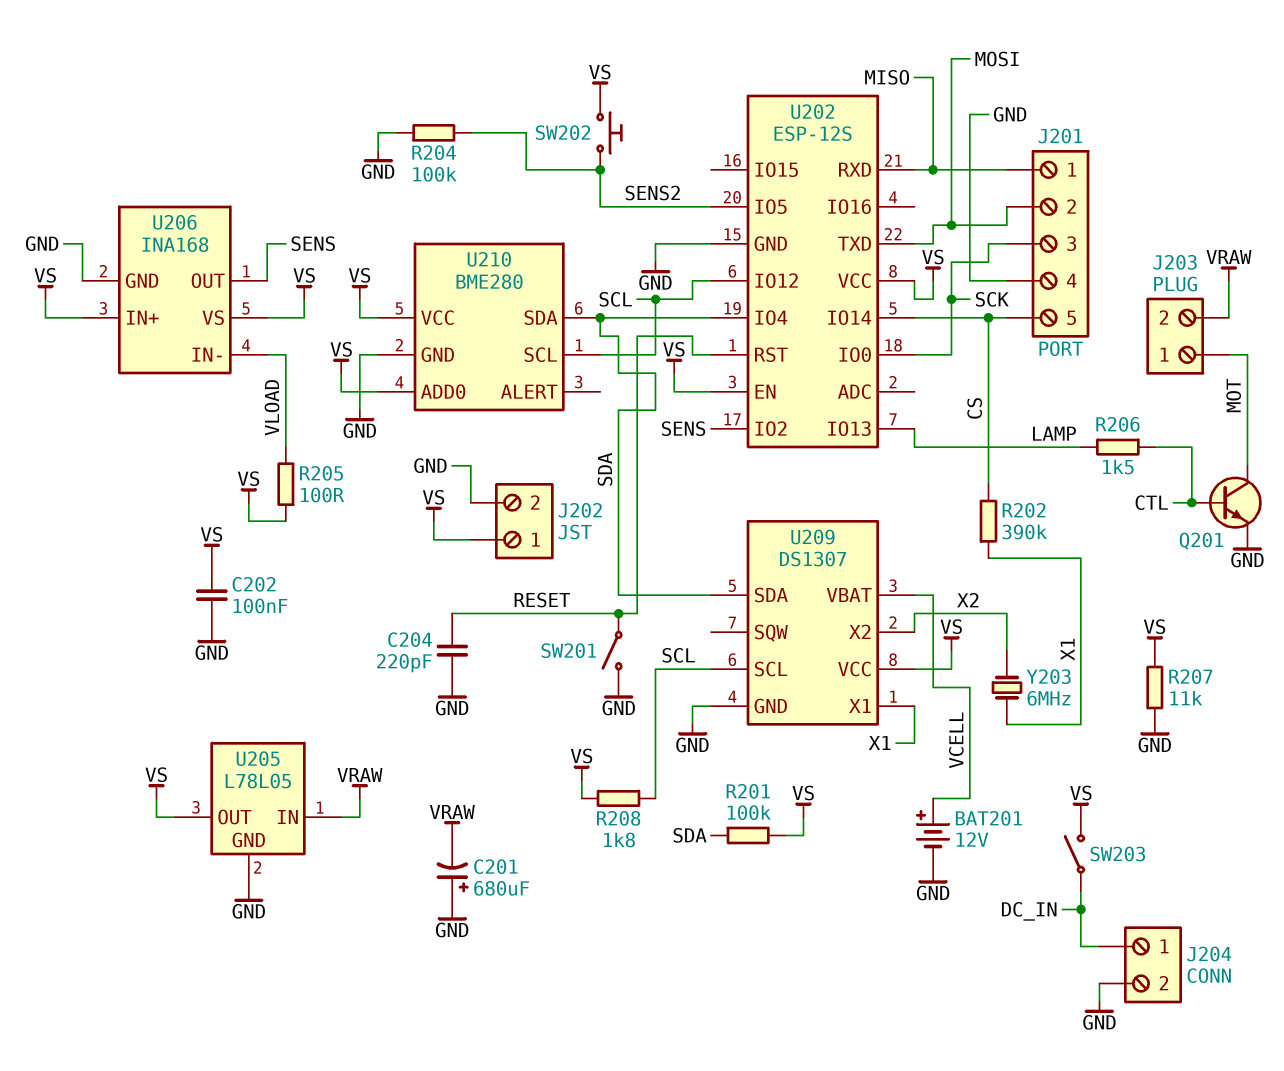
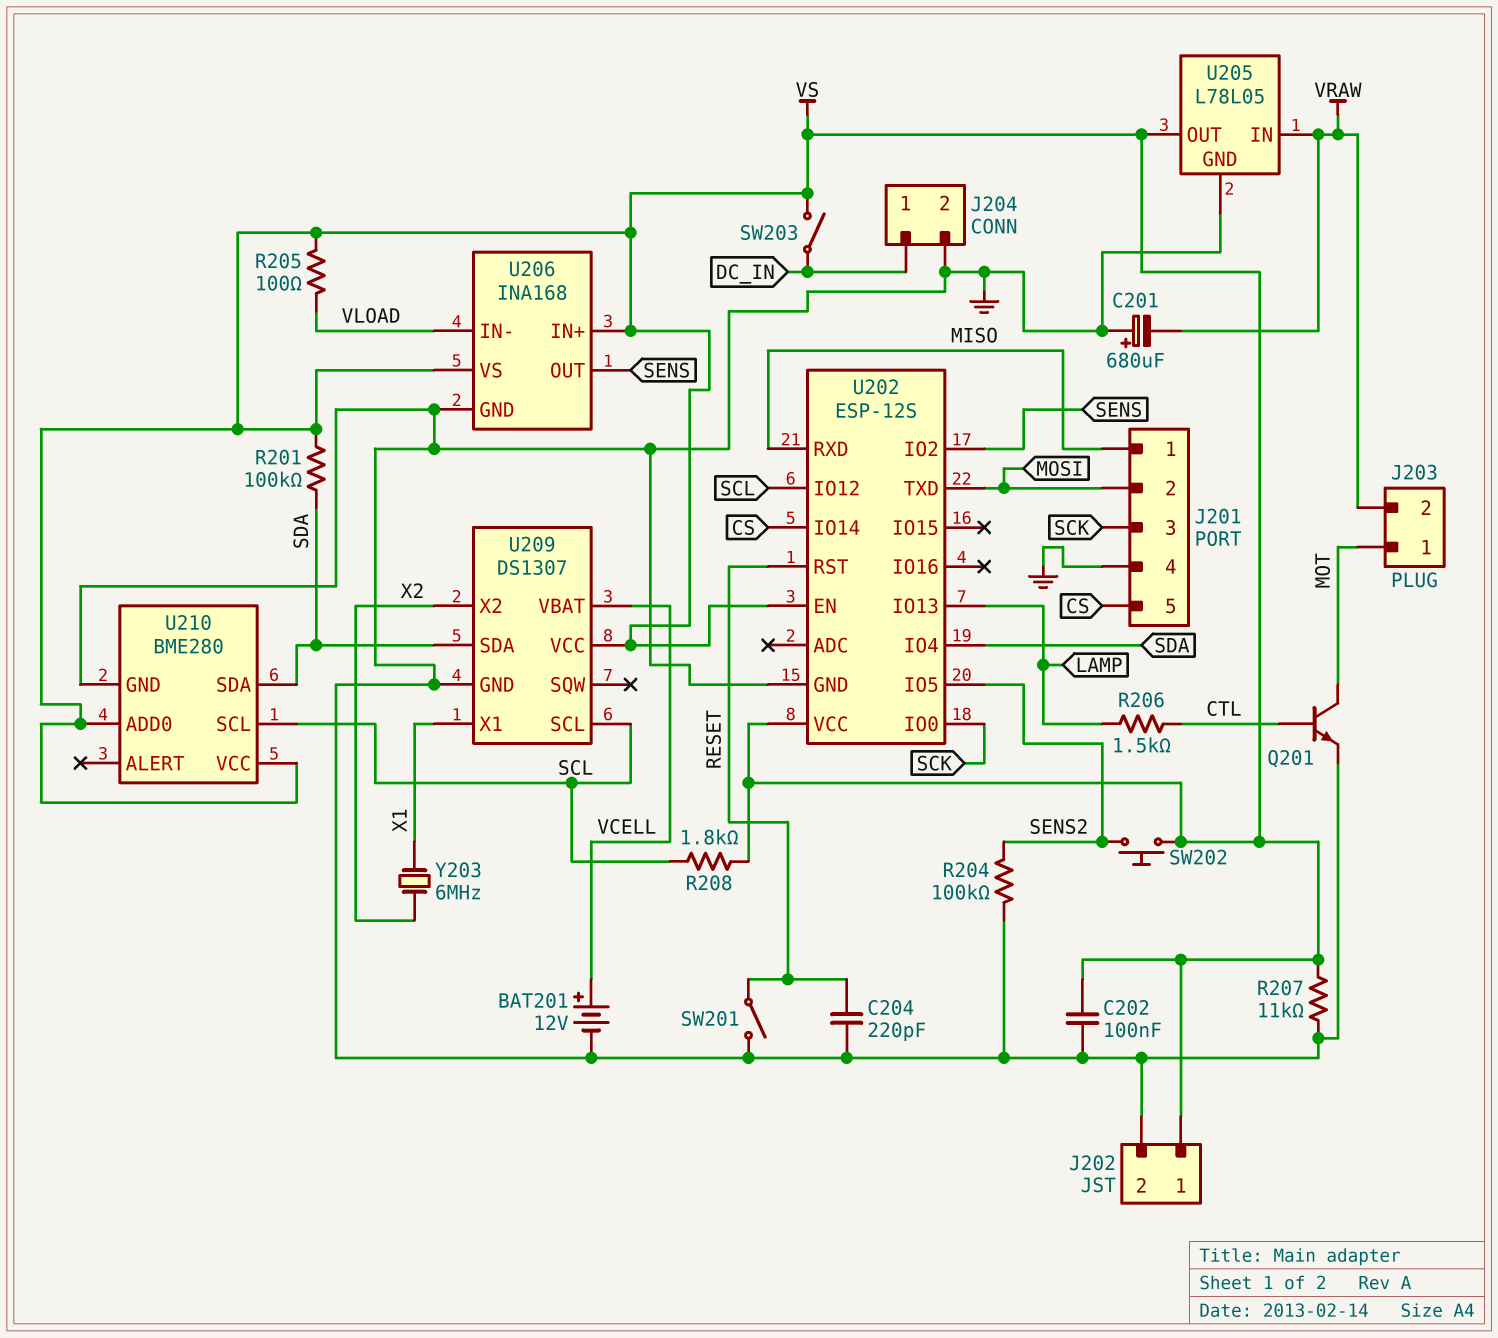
R202: 390k (CS, X1) -> none

